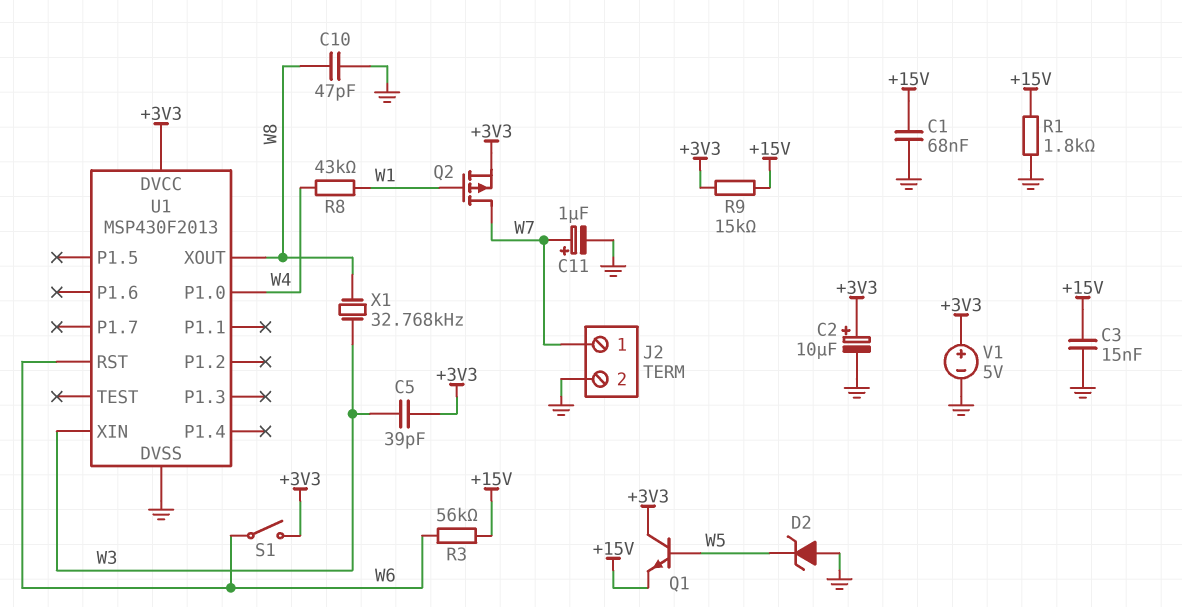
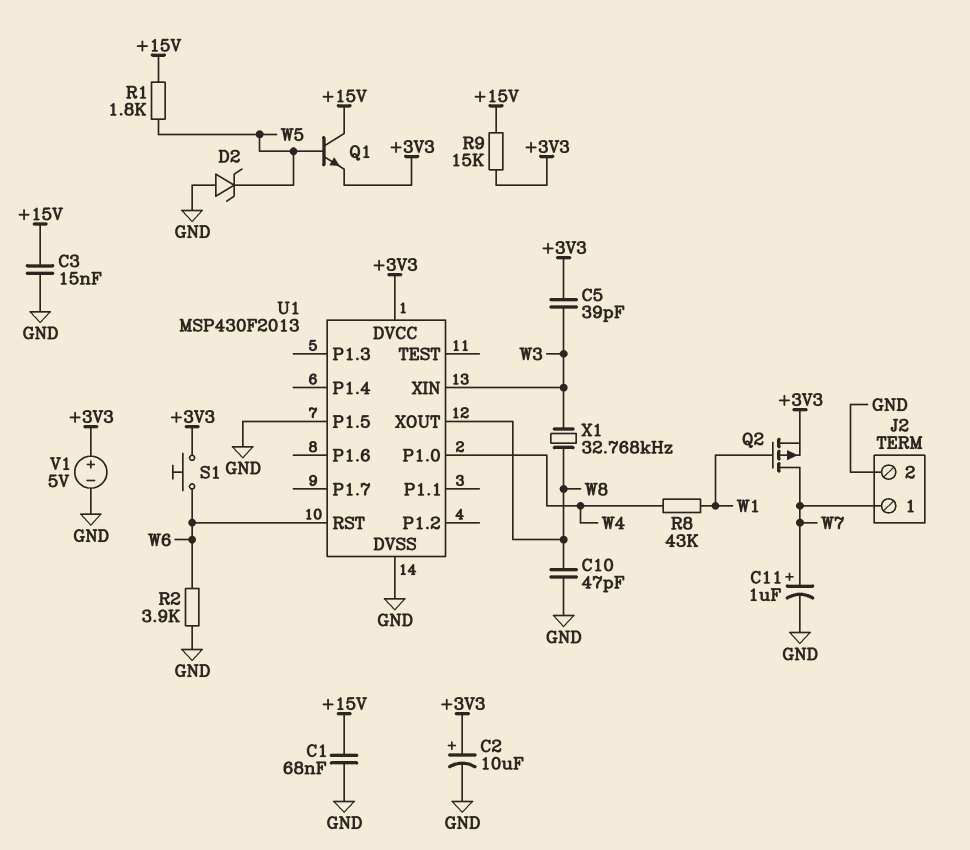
Q1: NPN (B W5, C +3V3, E +15V) -> NPN (B W5, C +15V, E +3V3)
R1: 1.8k (+15V, GND) -> 1.8k (+15V, W5)
R2: none -> 3.9k (GND, W6)
R3: 56k (+15V, W6) -> none
S1: switch (+3V3, W6) -> button (+3V3, W6)
U1 pin P1.5: none -> GND

